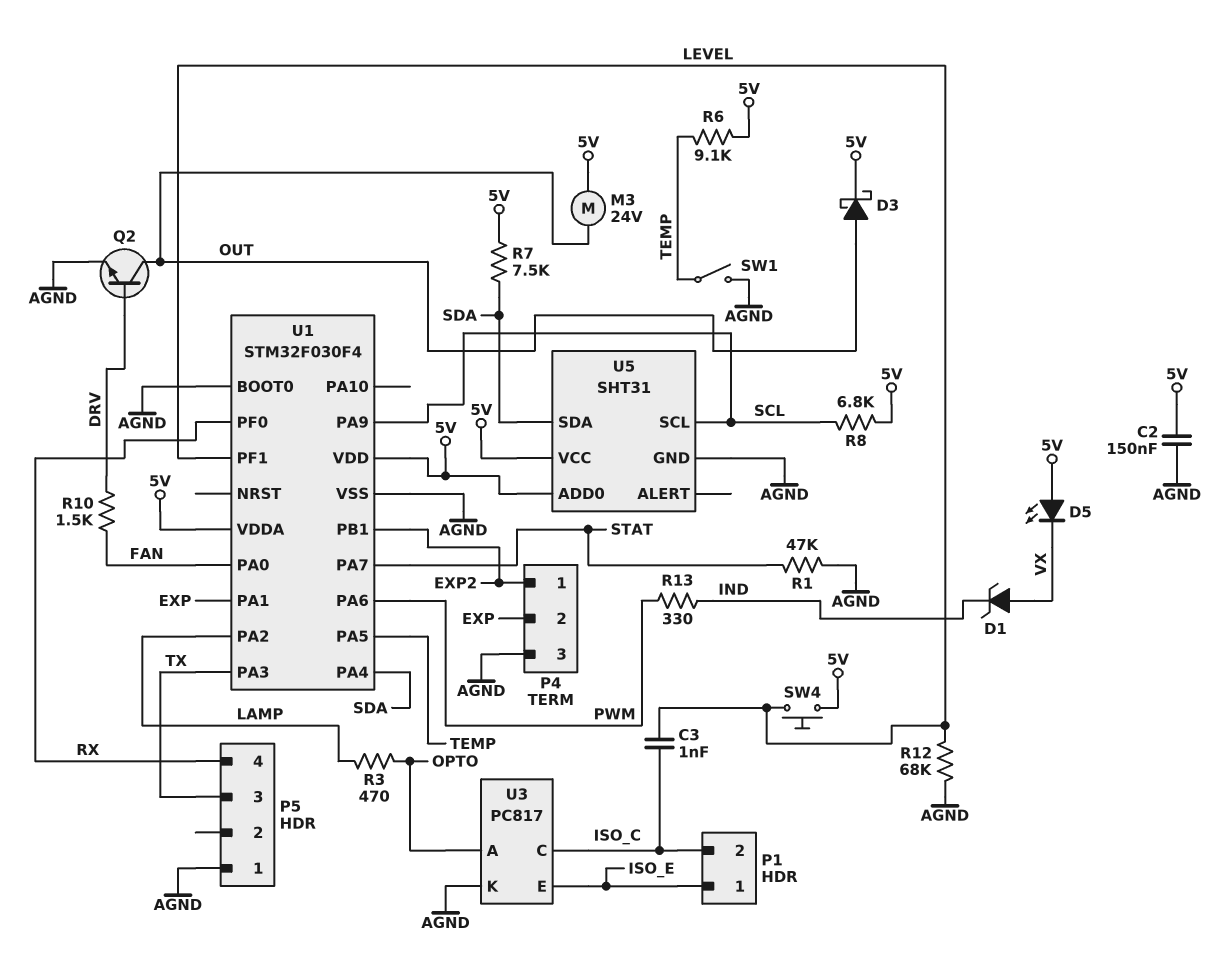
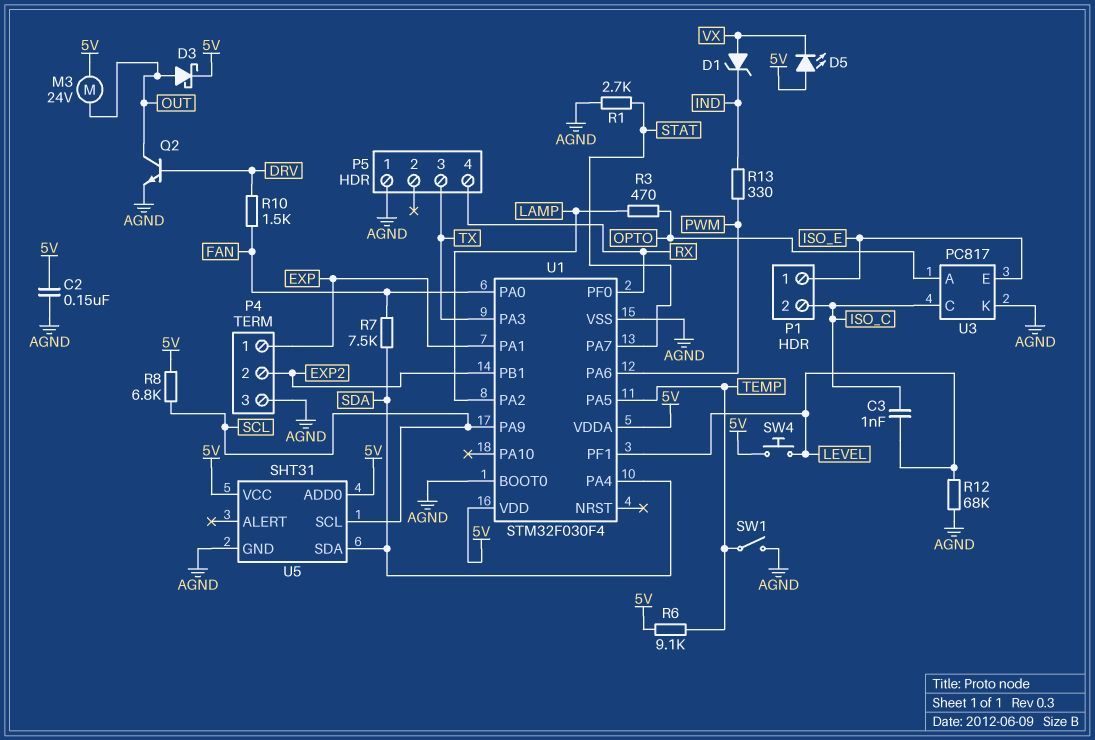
P4 pin 1: EXP2 -> EXP
P4 pin 2: EXP -> EXP2
R1: 47k (AGND, STAT) -> 2.7k (AGND, STAT)
R7: 7.5k (5V, SDA) -> 7.5k (FAN, SDA)

